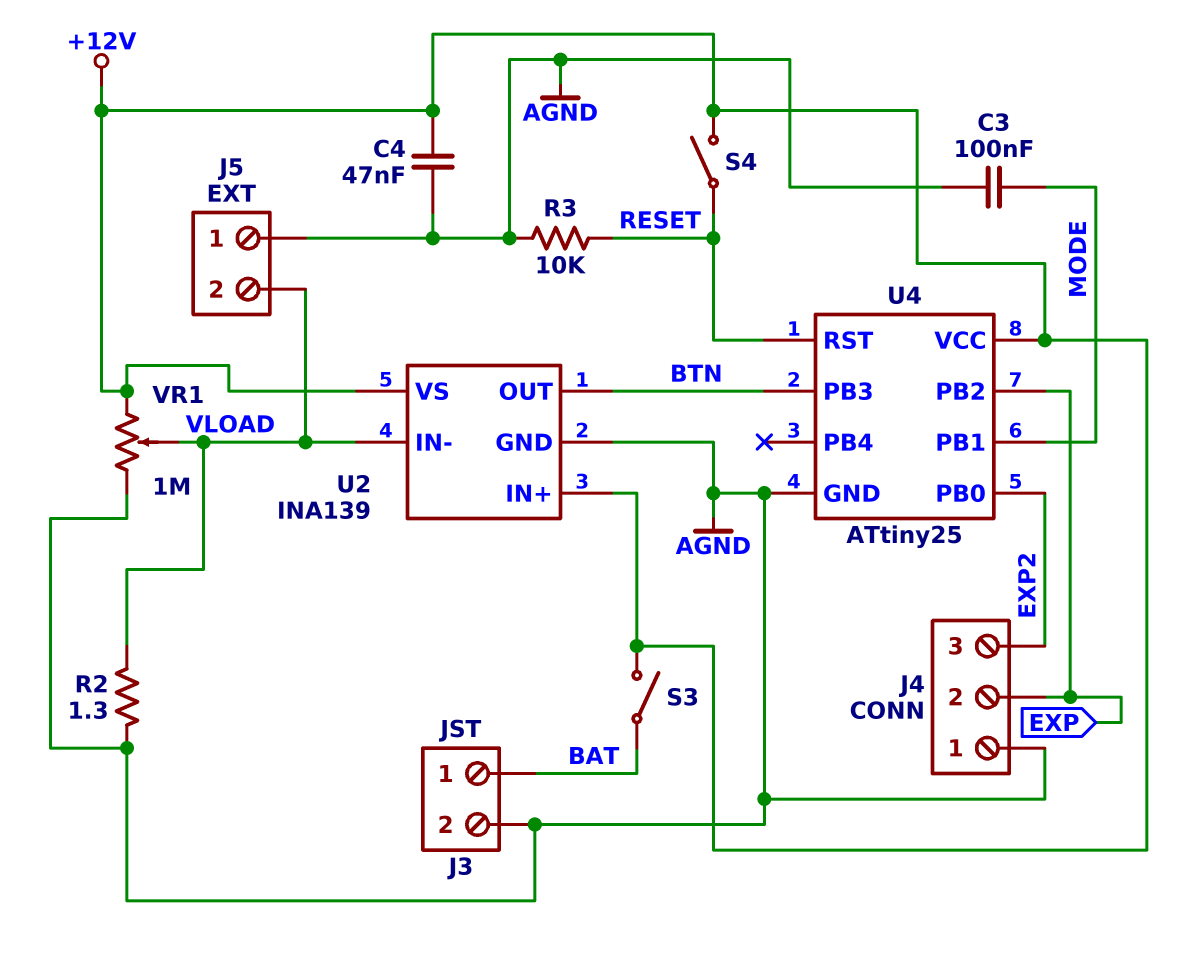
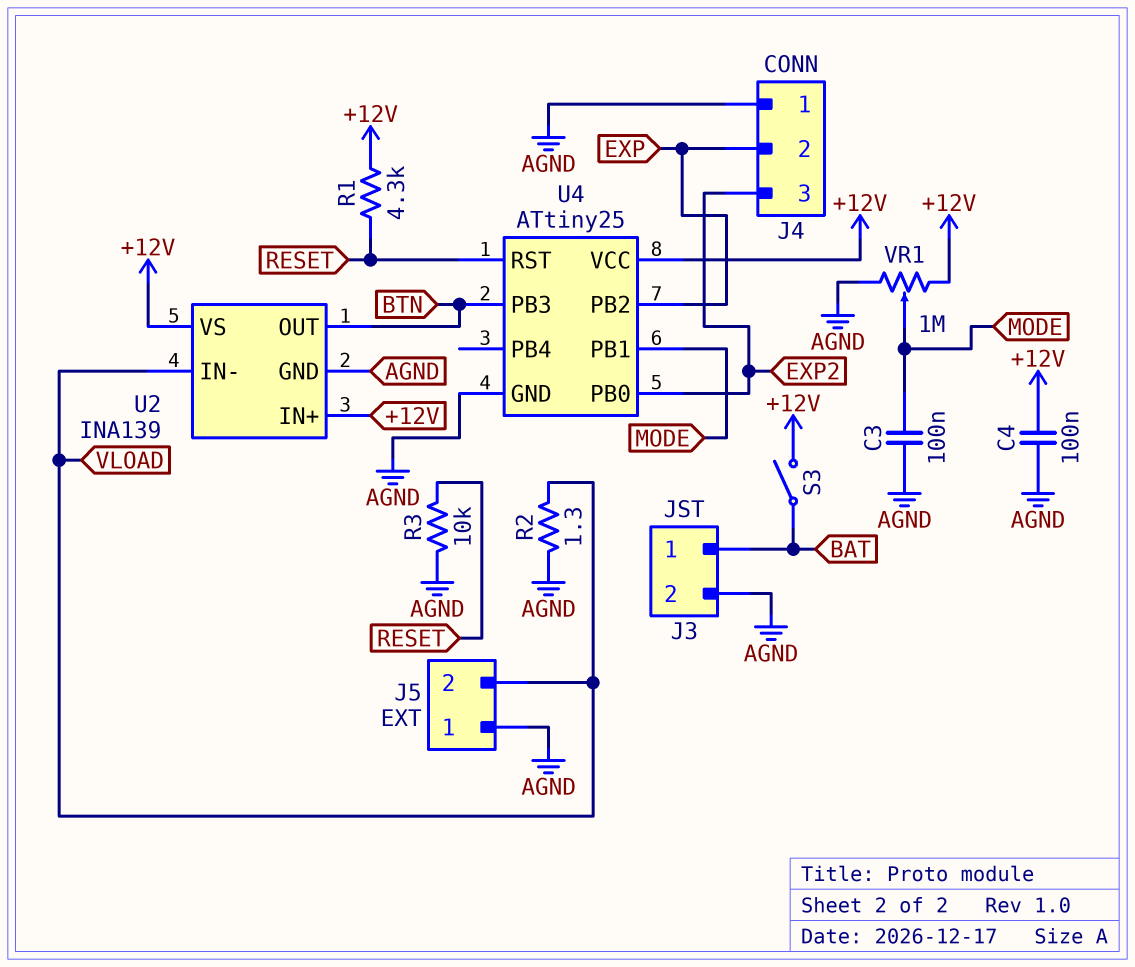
C4: 47nF (+12V, AGND) -> 100nF (+12V, AGND)
R1: none -> 4.3k (+12V, RESET)
S4: switch (+12V, RESET) -> none
VR1: 1M (+12V, AGND, wiper VLOAD) -> 1M (+12V, AGND, wiper MODE)

